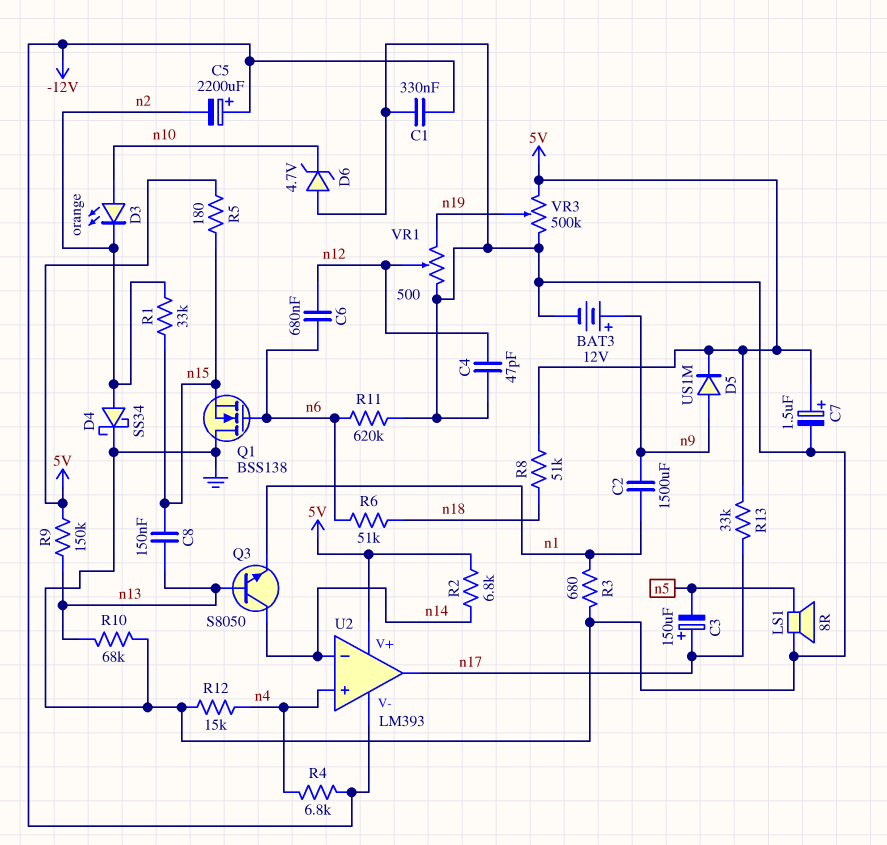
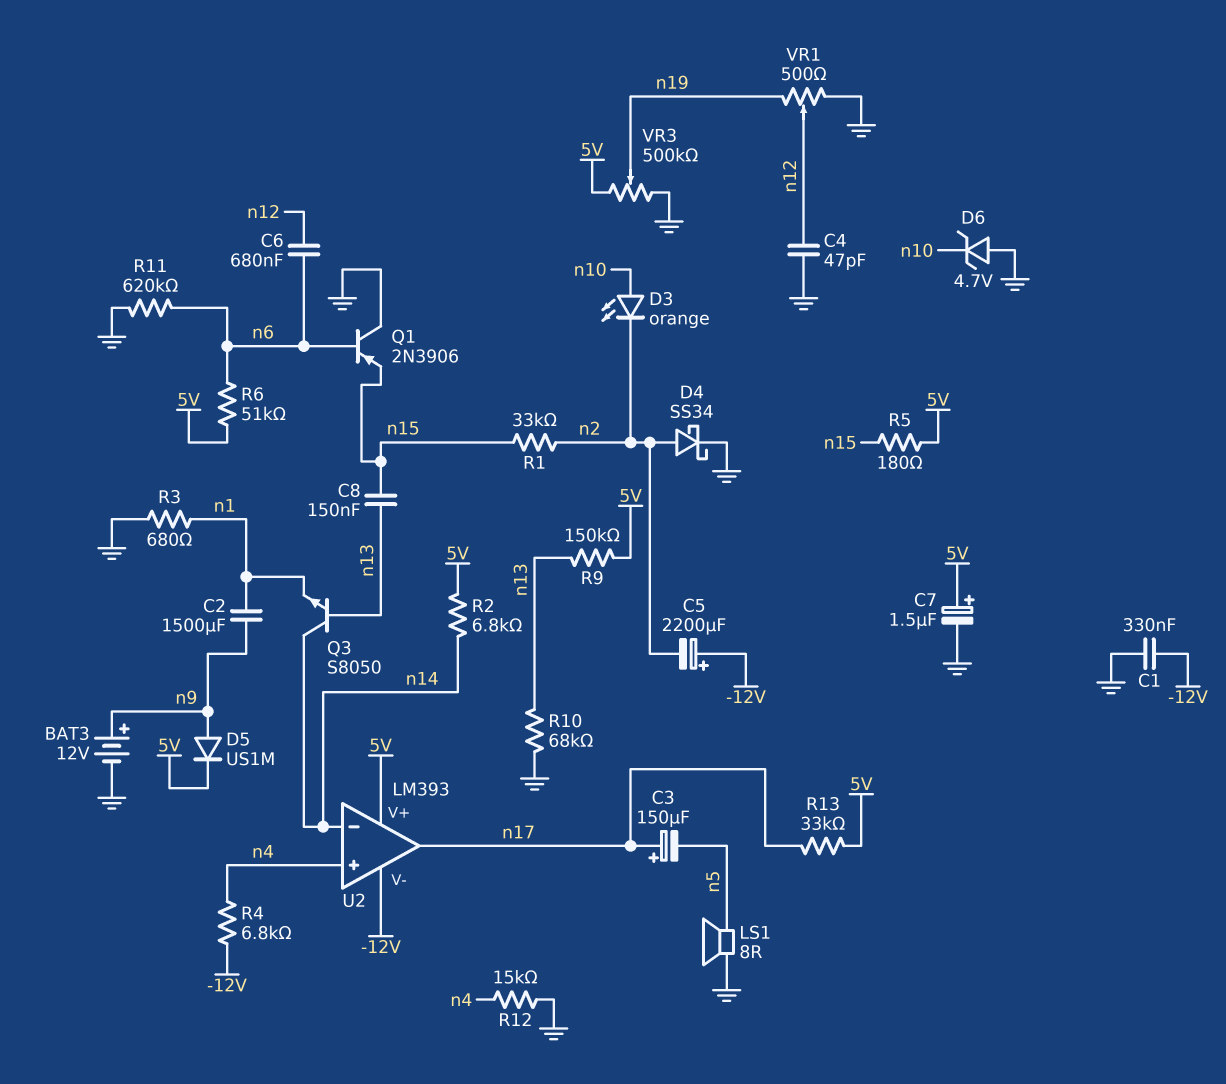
Q1: NMOS BSS138 (G n6, D GND, S n15) -> PNP 2N3906 (B n6, C GND, E n15)
R6: 51k (n6, n18) -> 51k (5V, n6)
R8: 51k (5V, n18) -> none

